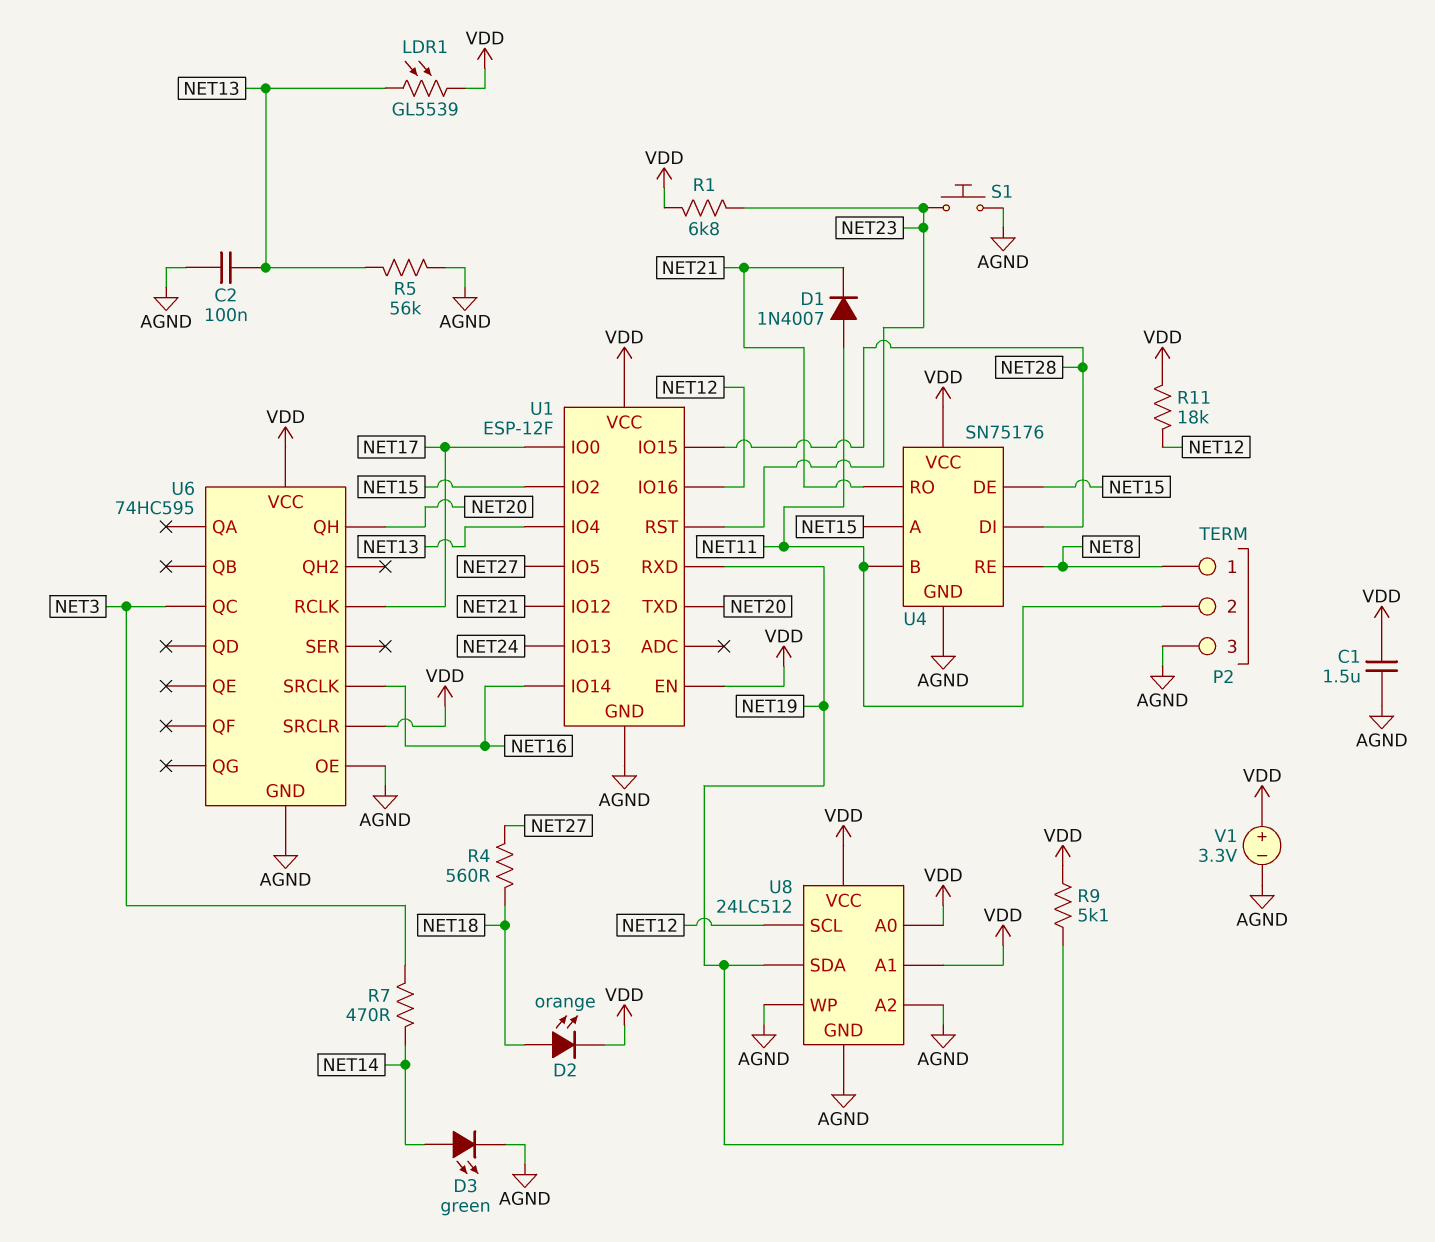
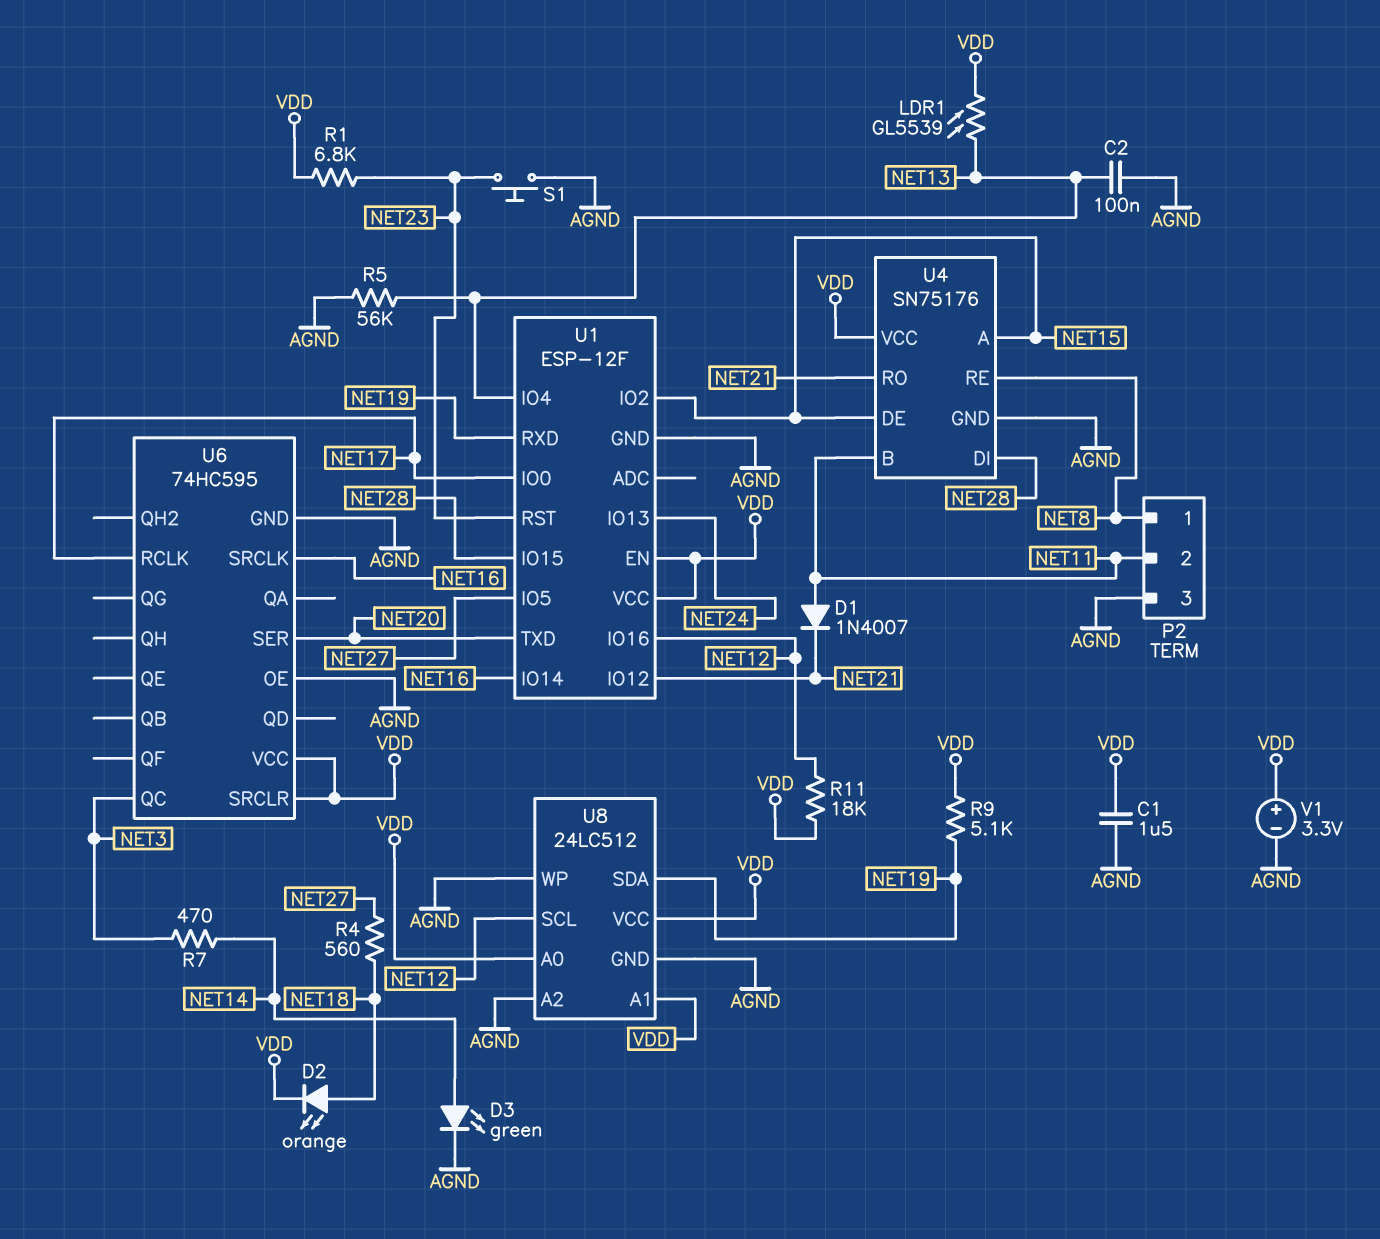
U6 pin QH: NET20 -> none
U6 pin SER: none -> NET20

